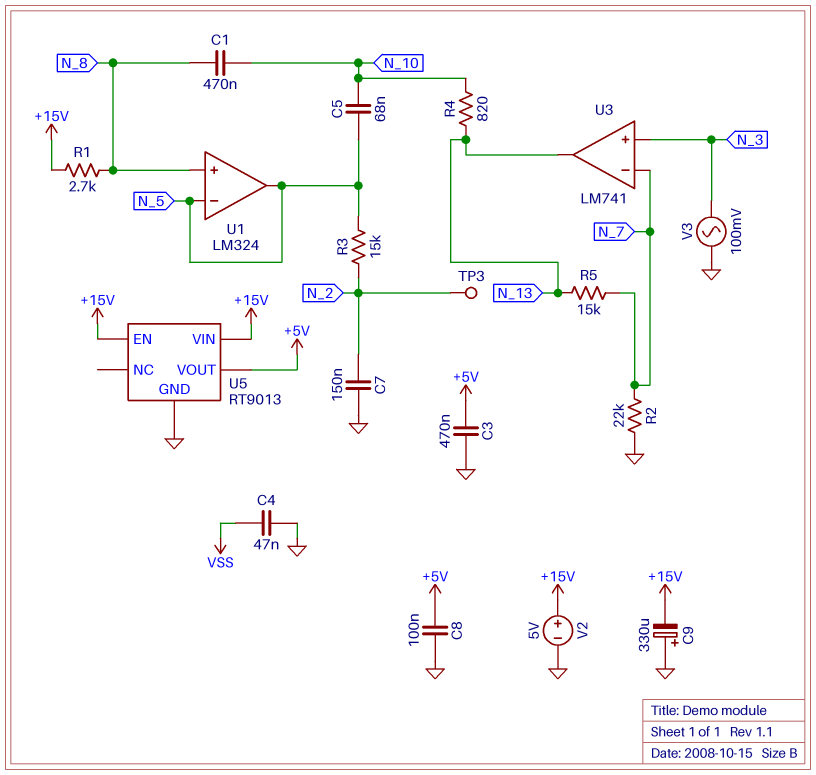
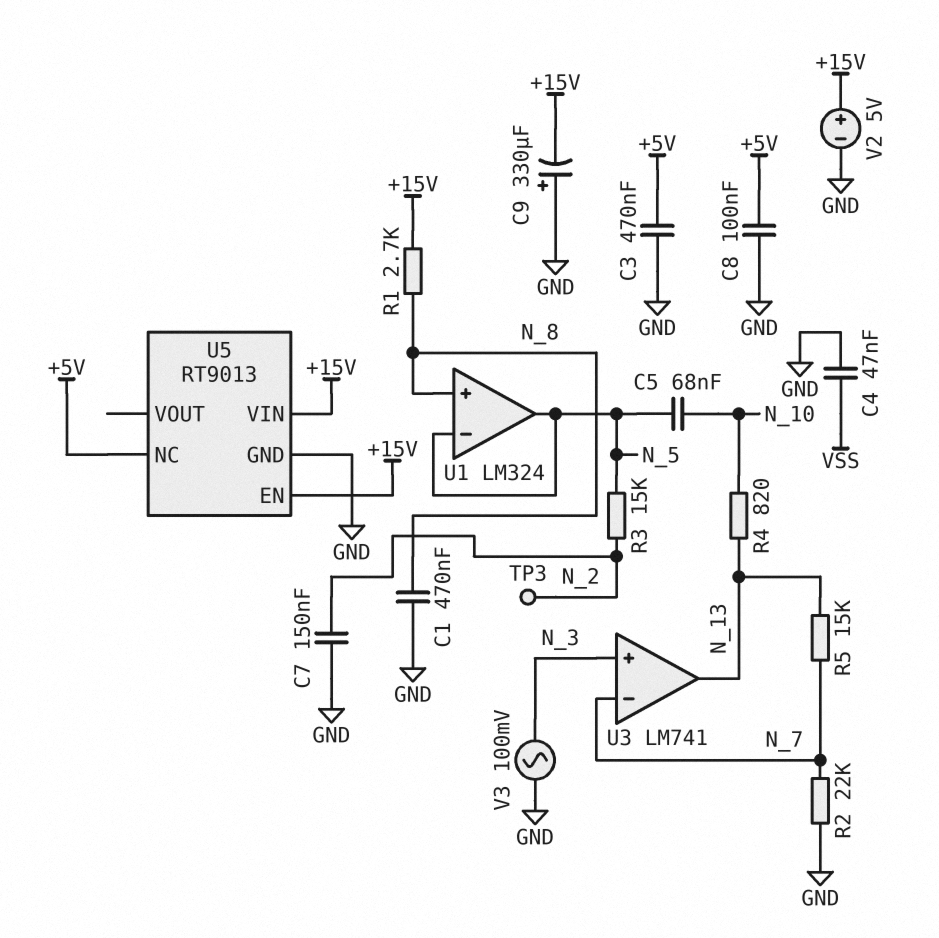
C1: 470nF (N_8, N_10) -> 470nF (GND, N_8)
U5 pin NC: none -> +5V
U5 pin VOUT: +5V -> none

